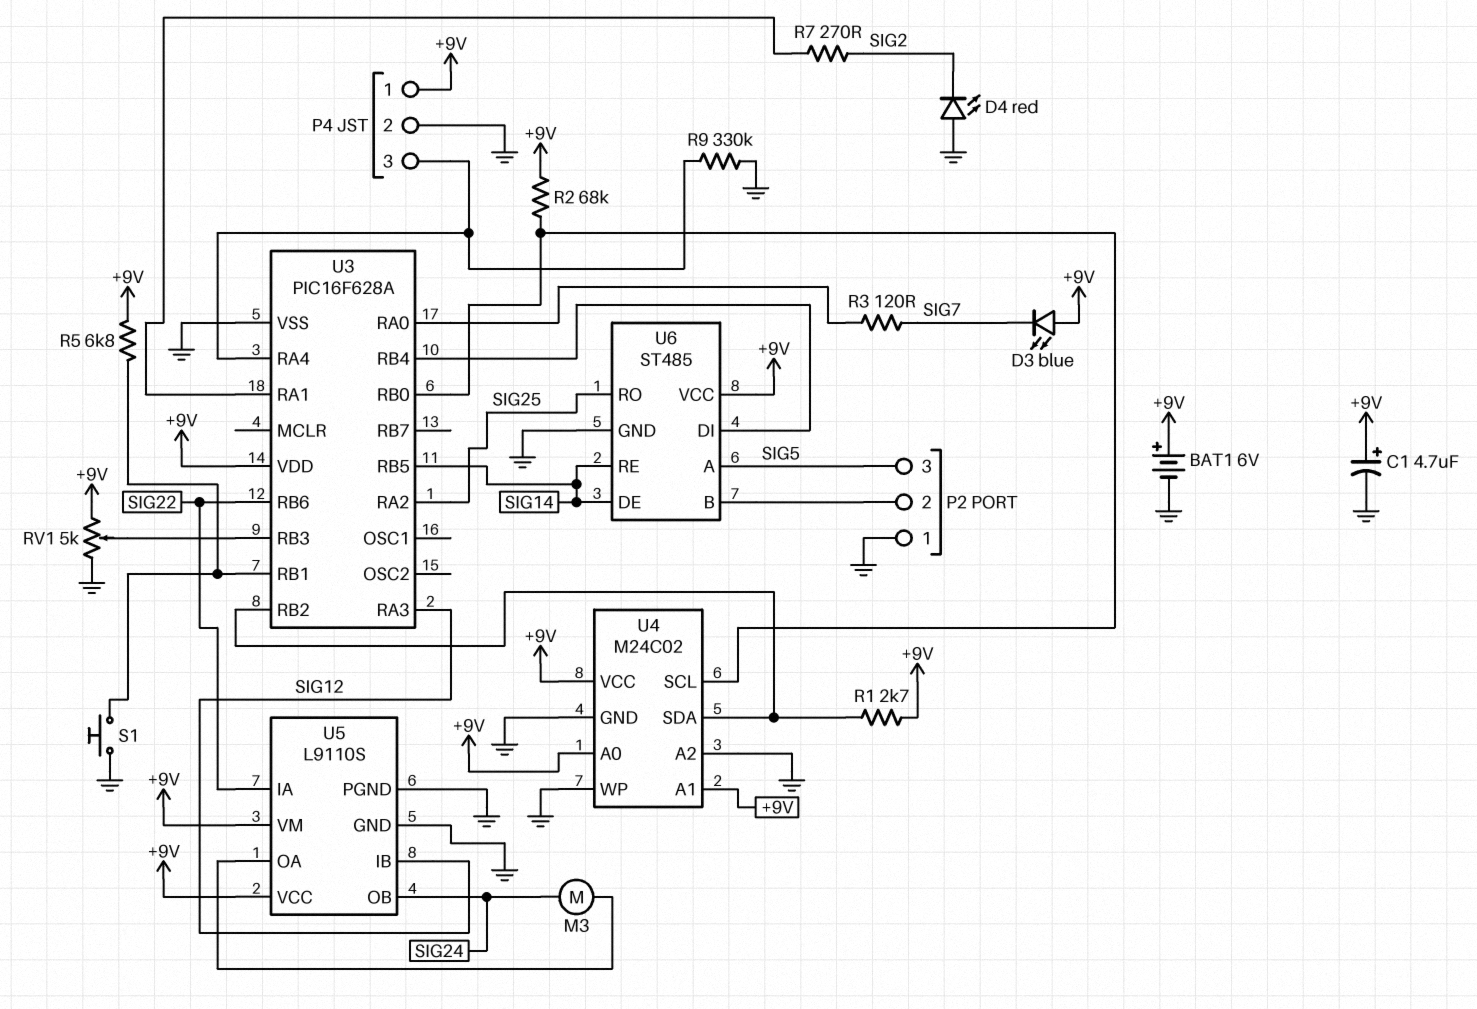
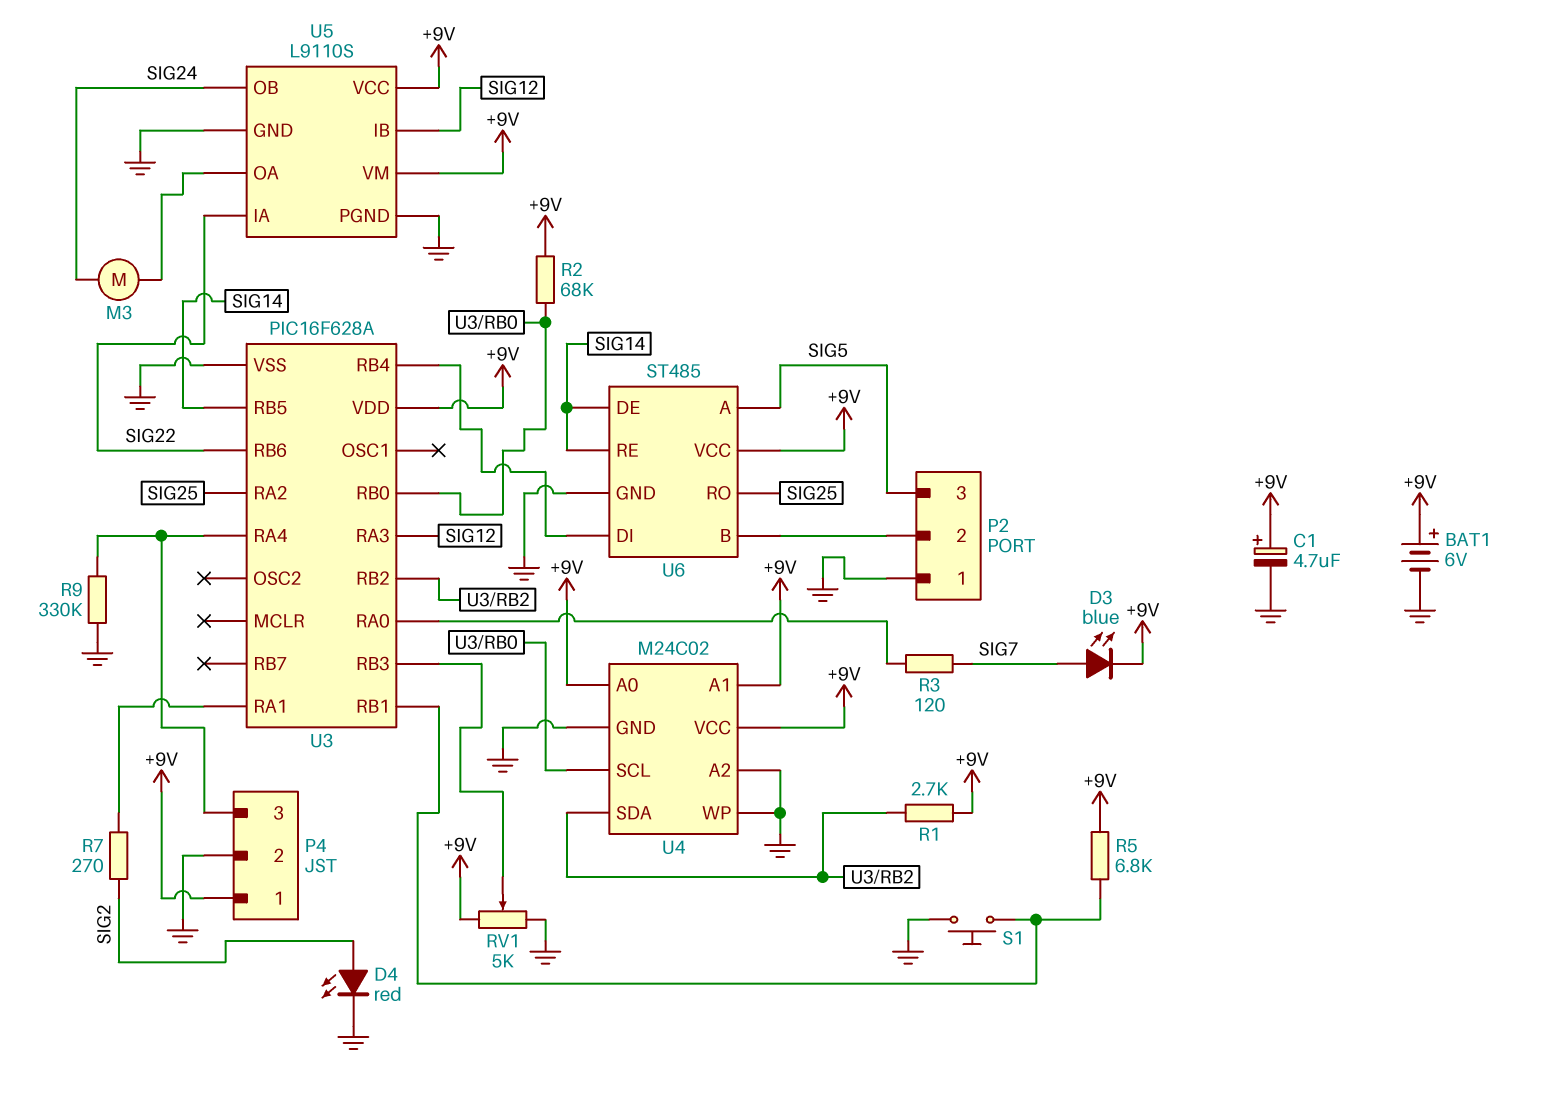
D3: LED blue (A +9V, K SIG7) -> LED blue (A SIG7, K +9V)
D4: LED red (A GND, K SIG2) -> LED red (A SIG2, K GND)

